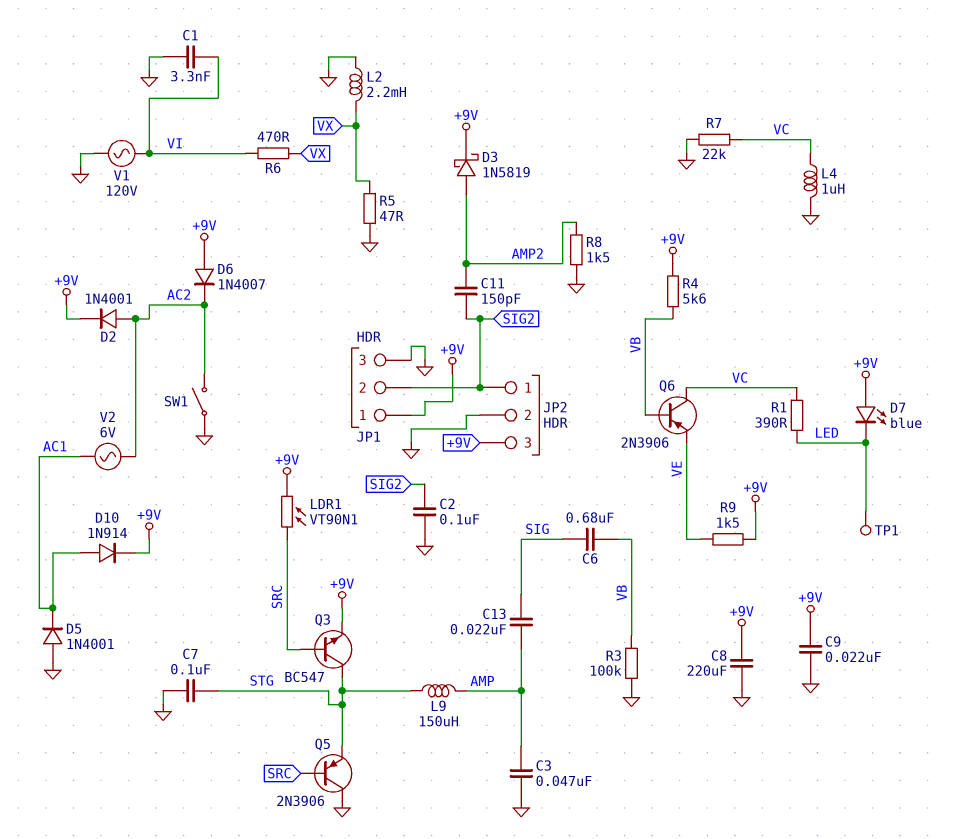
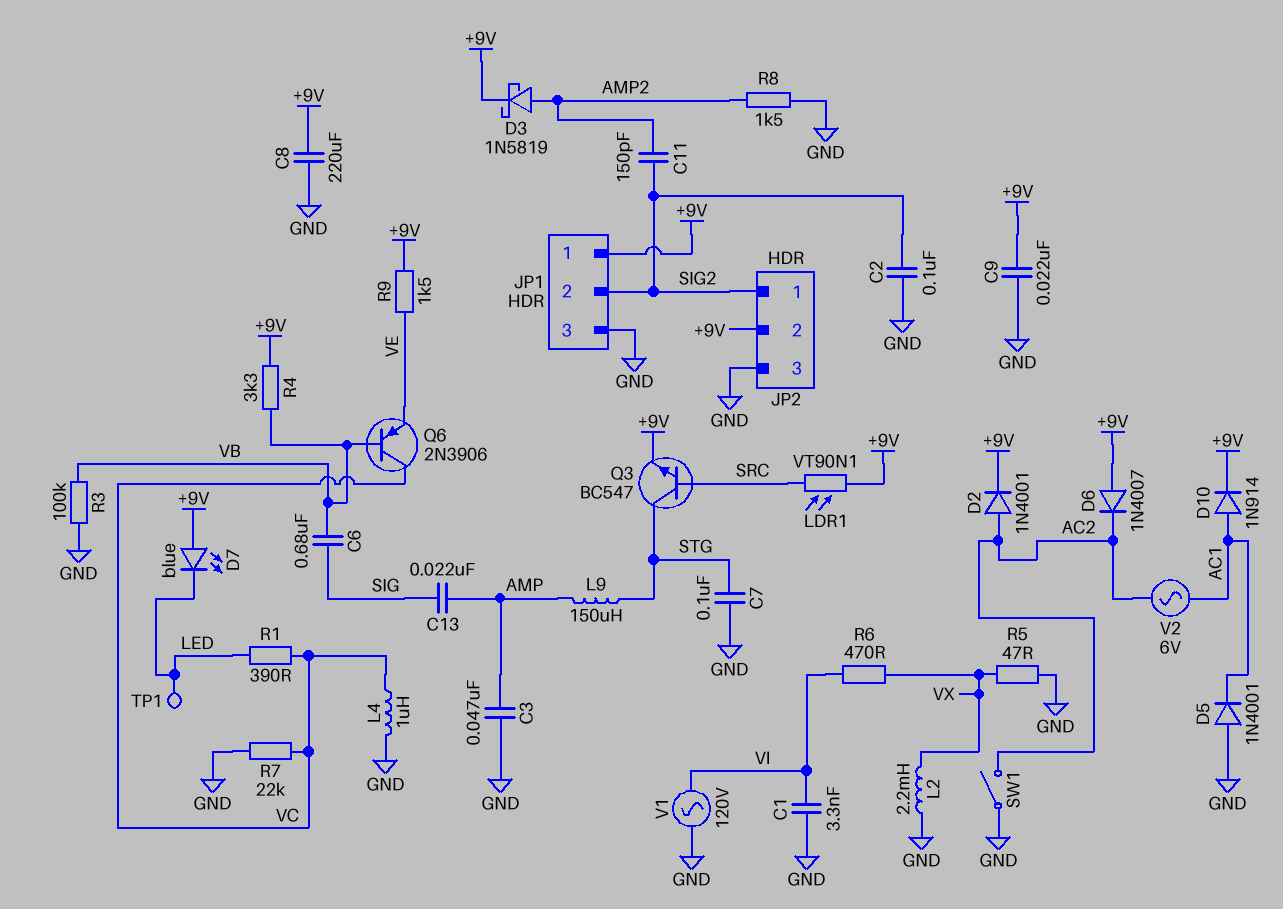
JP2 pin 2: GND -> +9V
JP2 pin 3: +9V -> GND
Q5: PNP 2N3906 (B SRC, C GND, E STG) -> none
R4: 5.6k (+9V, VB) -> 3.3k (+9V, VB)

